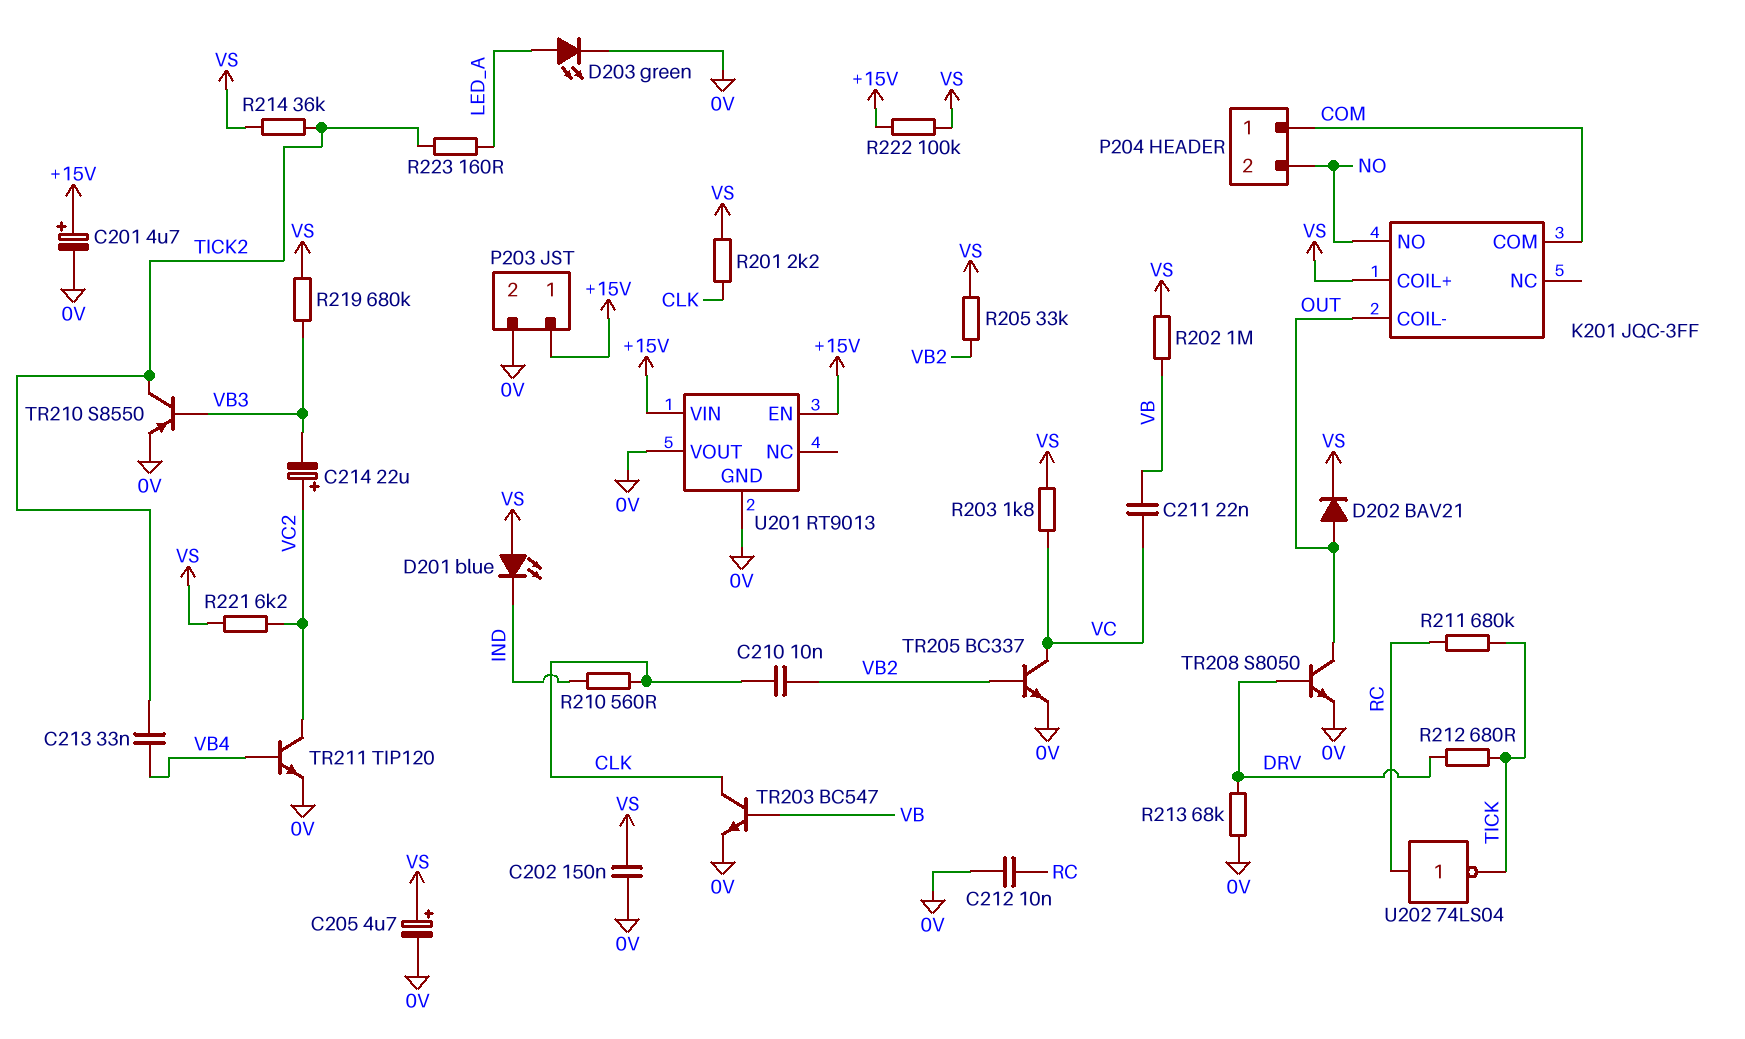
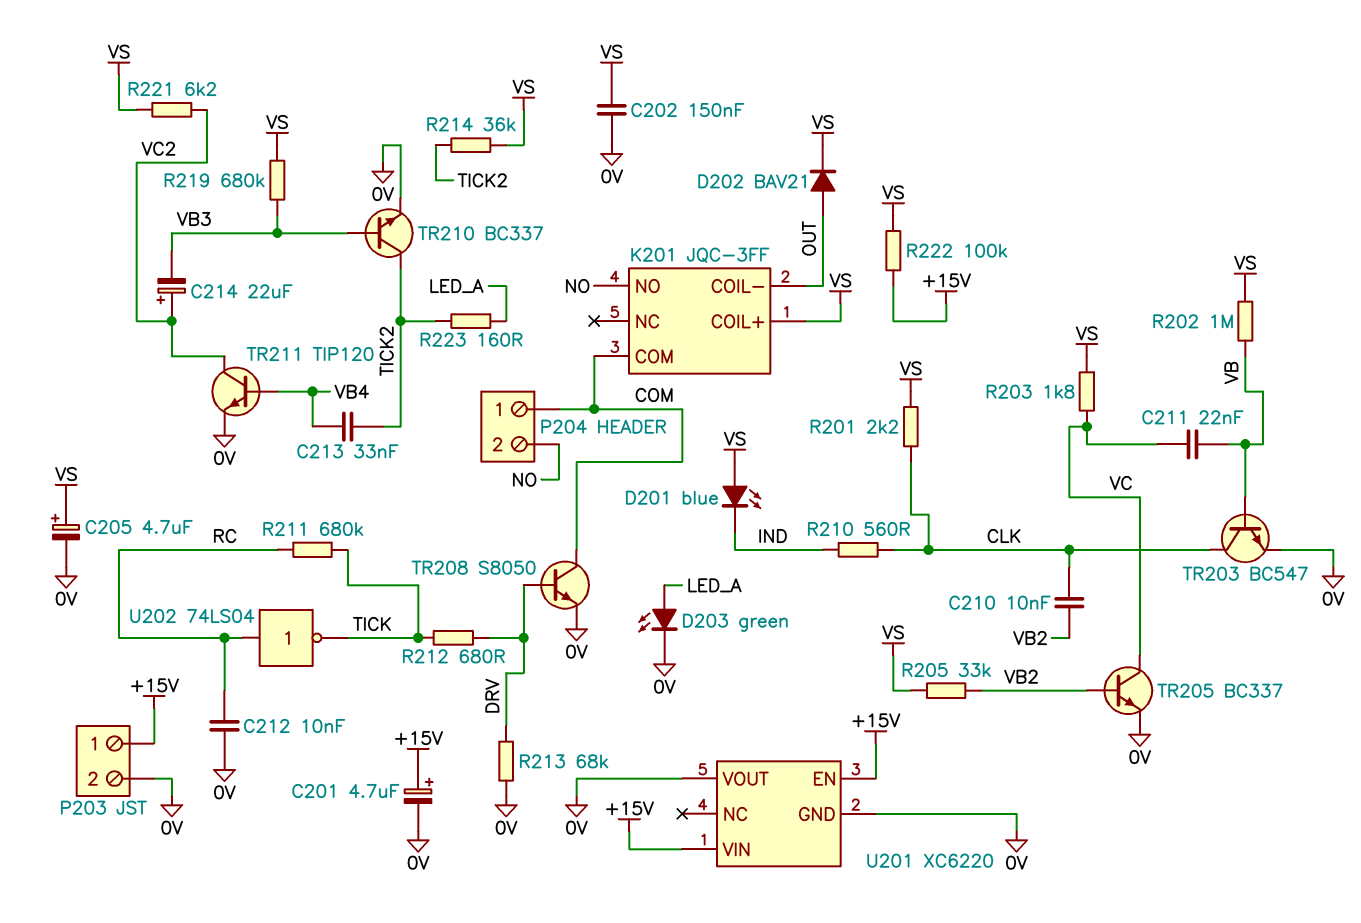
TR208: NPN S8050 (B DRV, C OUT, E 0V) -> NPN S8050 (B DRV, C COM, E 0V)
TR210: PNP S8550 (B VB3, C TICK2, E 0V) -> NPN BC337 (B VB3, C TICK2, E 0V)
U201: RT9013 -> XC6220

